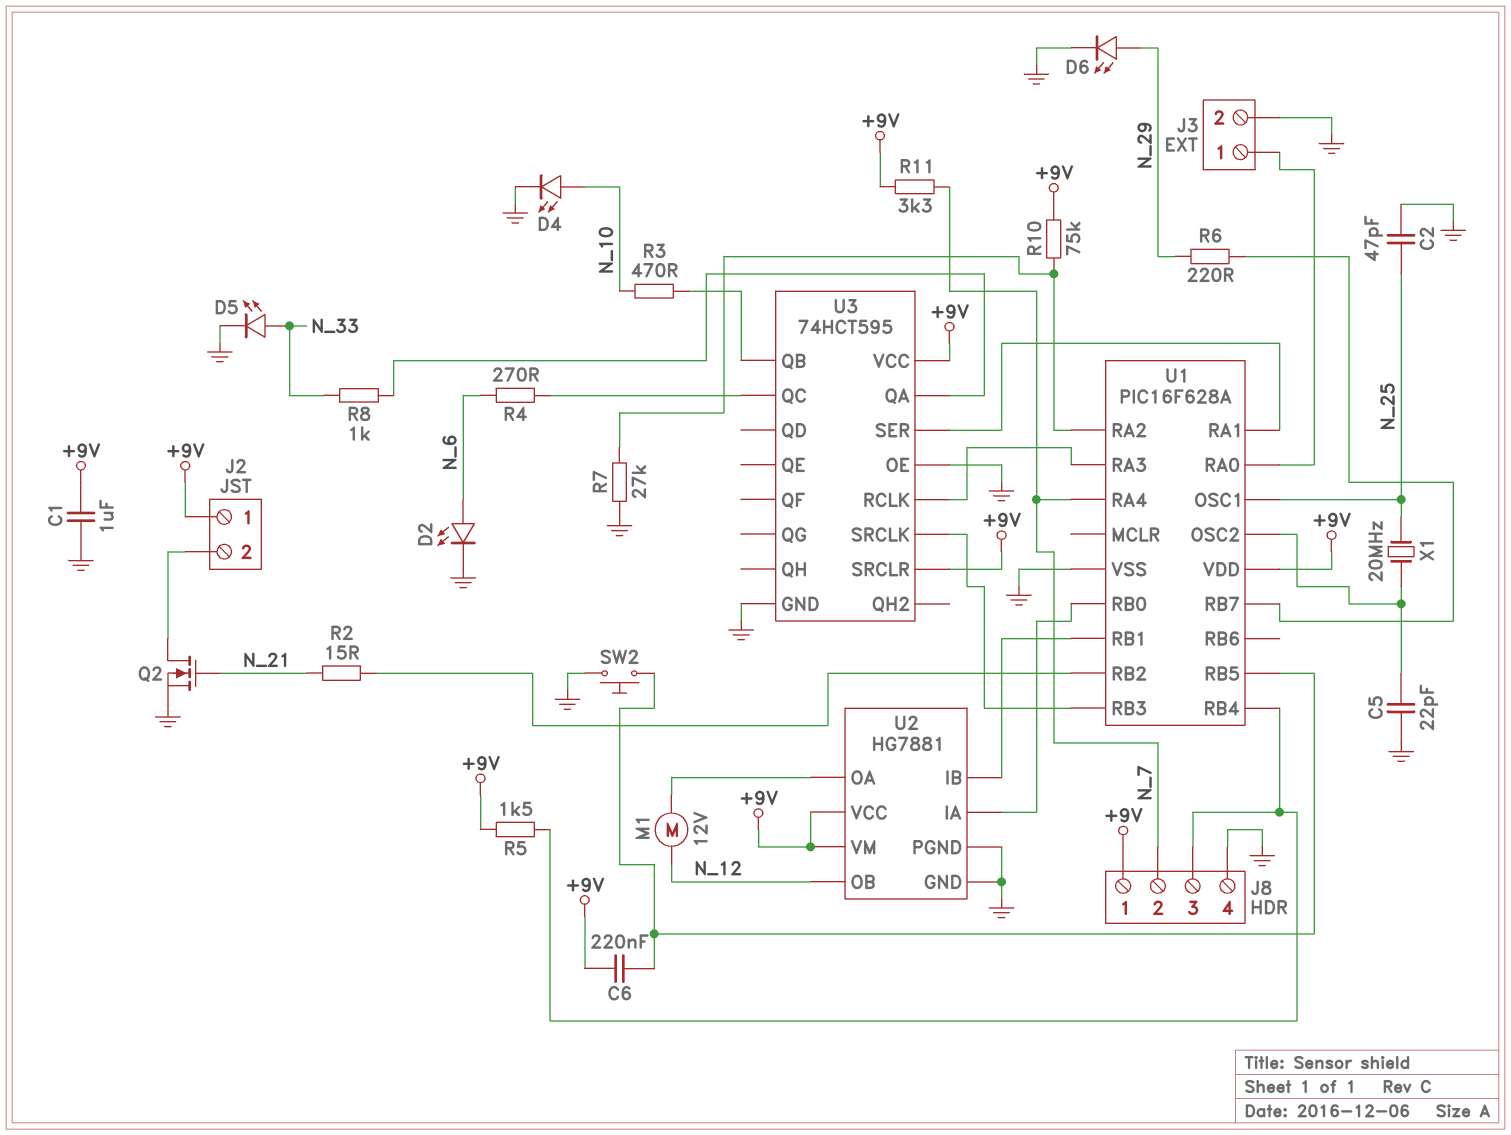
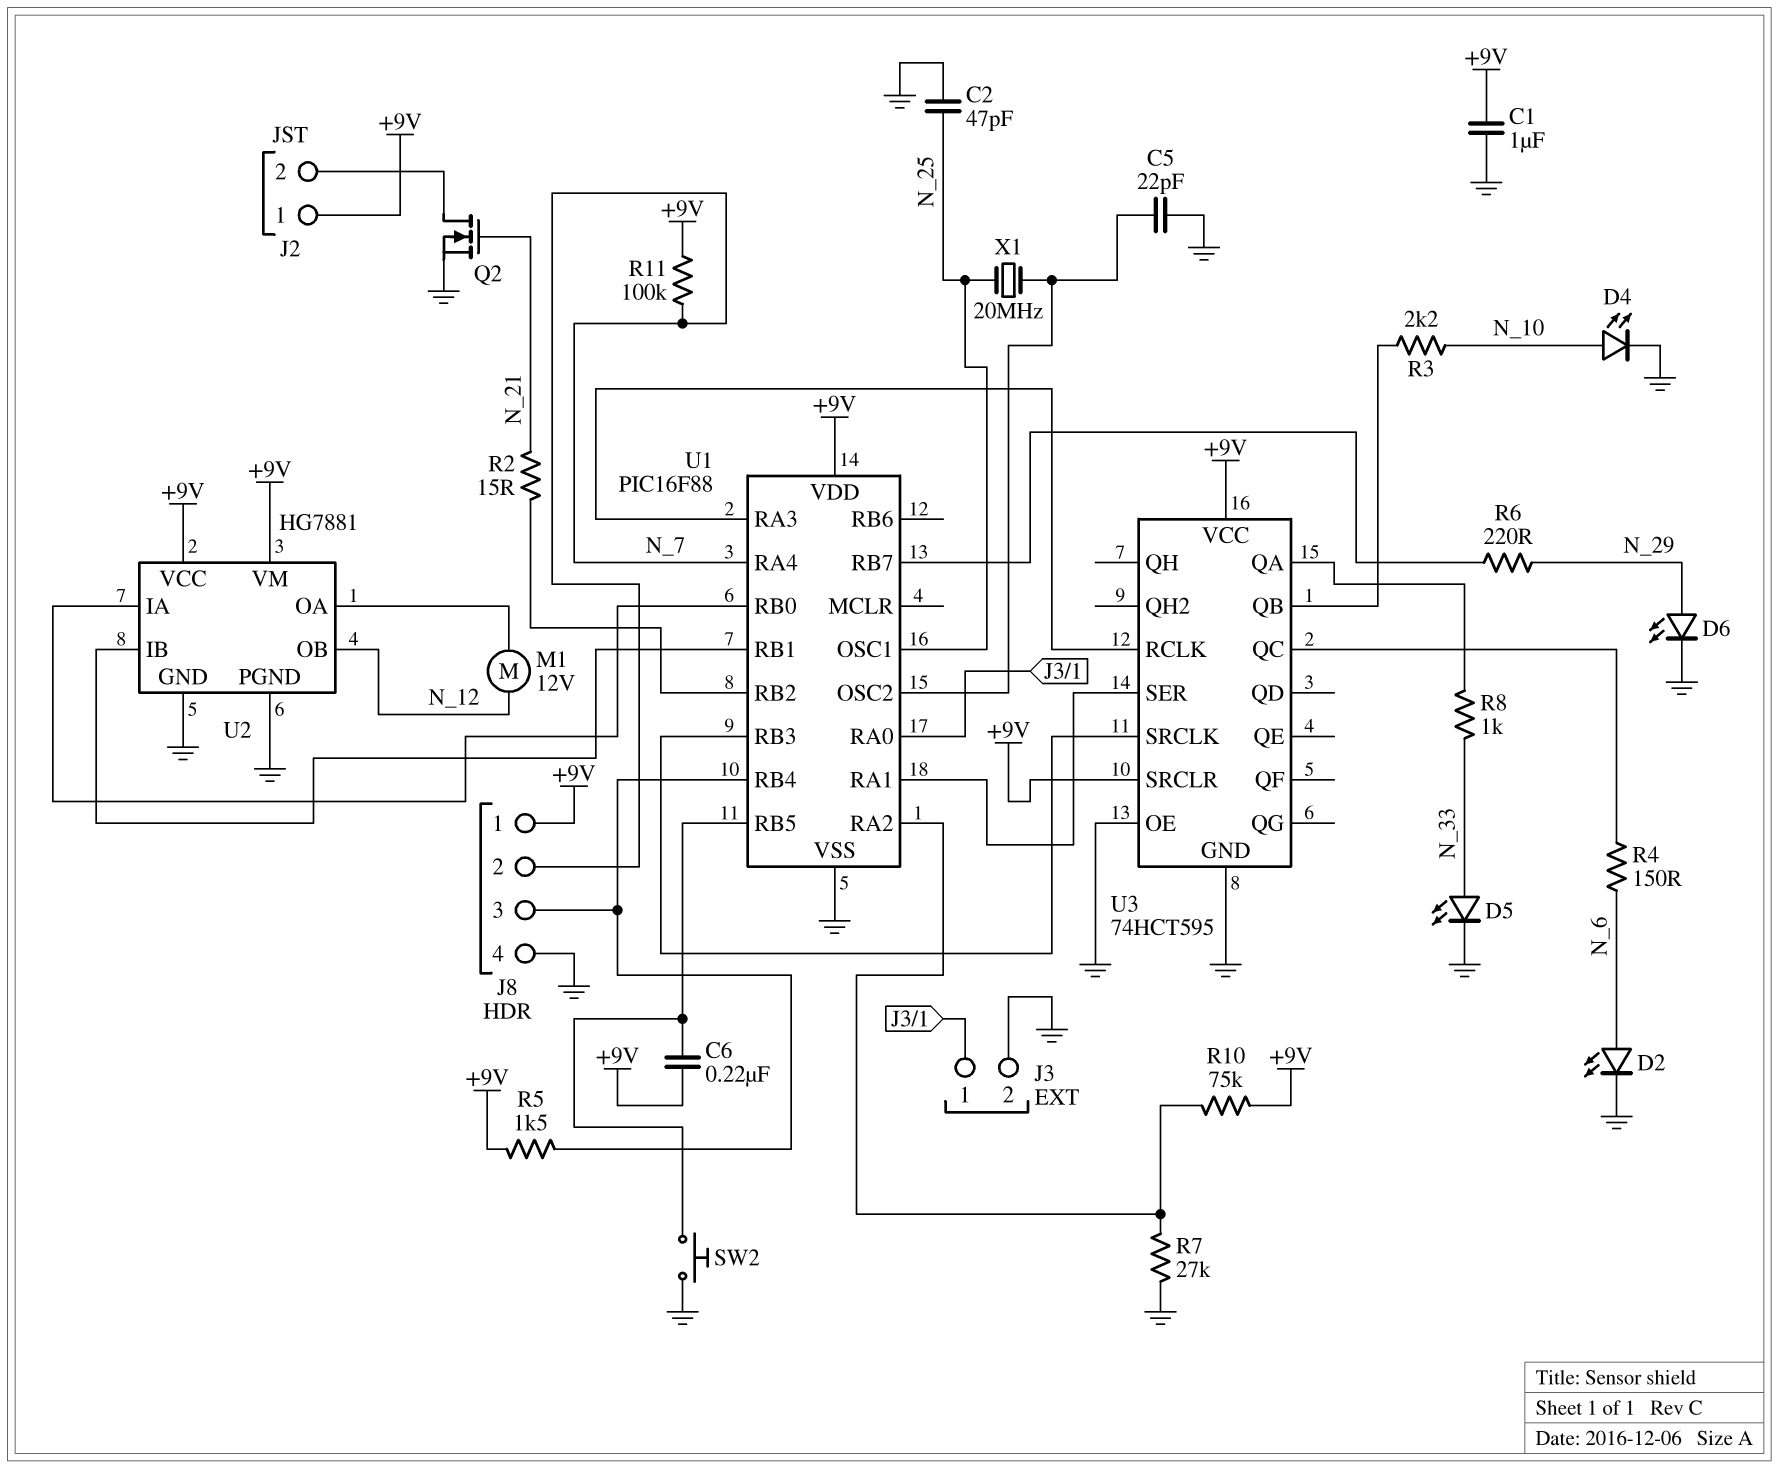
R3: 470 (N_10, U3/QB) -> 2.2k (N_10, U3/QB)
R4: 270 (N_6, U3/QC) -> 150 (N_6, U3/QC)
R11: 3.3k (+9V, N_7) -> 100k (+9V, N_7)
U1: PIC16F628A -> PIC16F88

